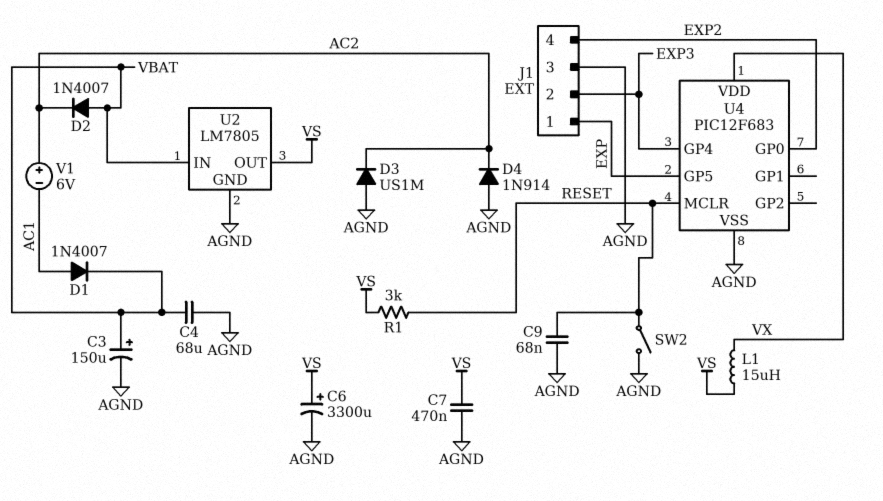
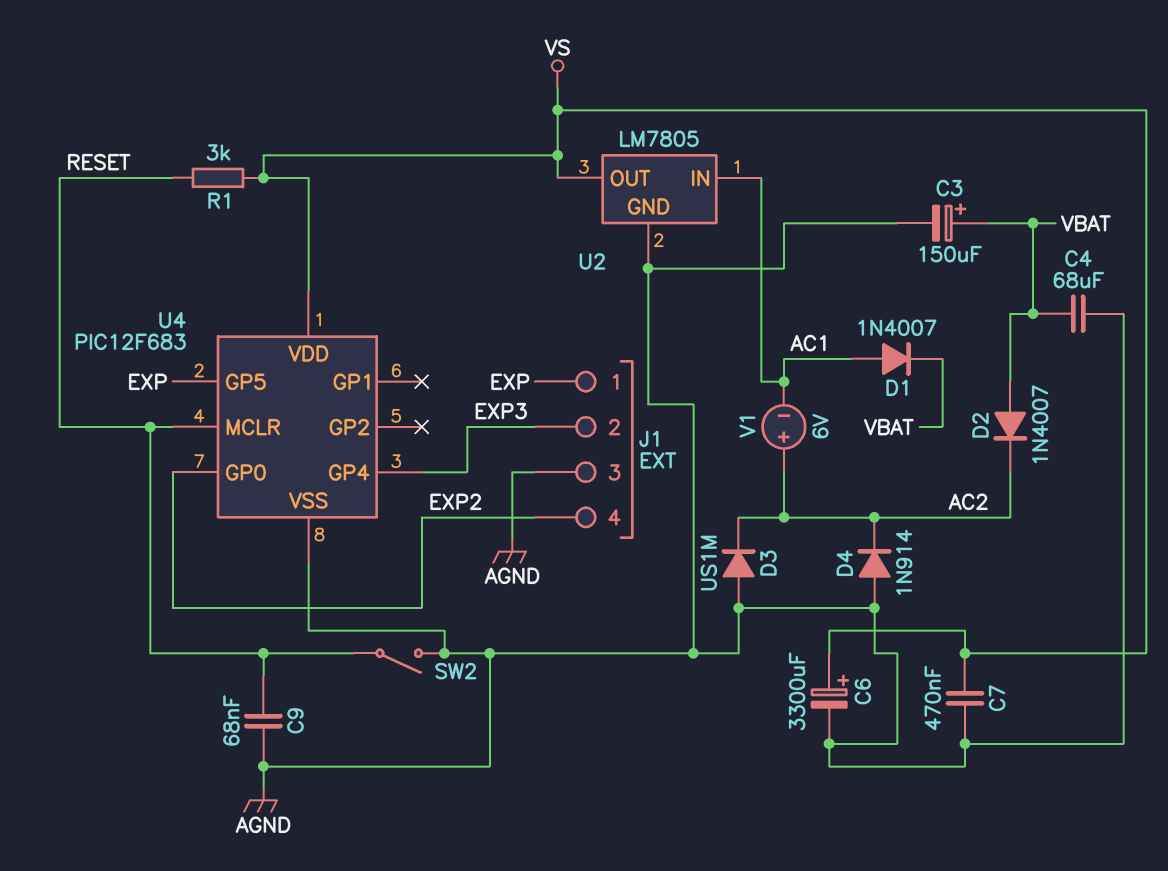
L1: 15uH (VS, VX) -> none
U2 pin IN: VBAT -> AC1
U4 pin VDD: VX -> VS

